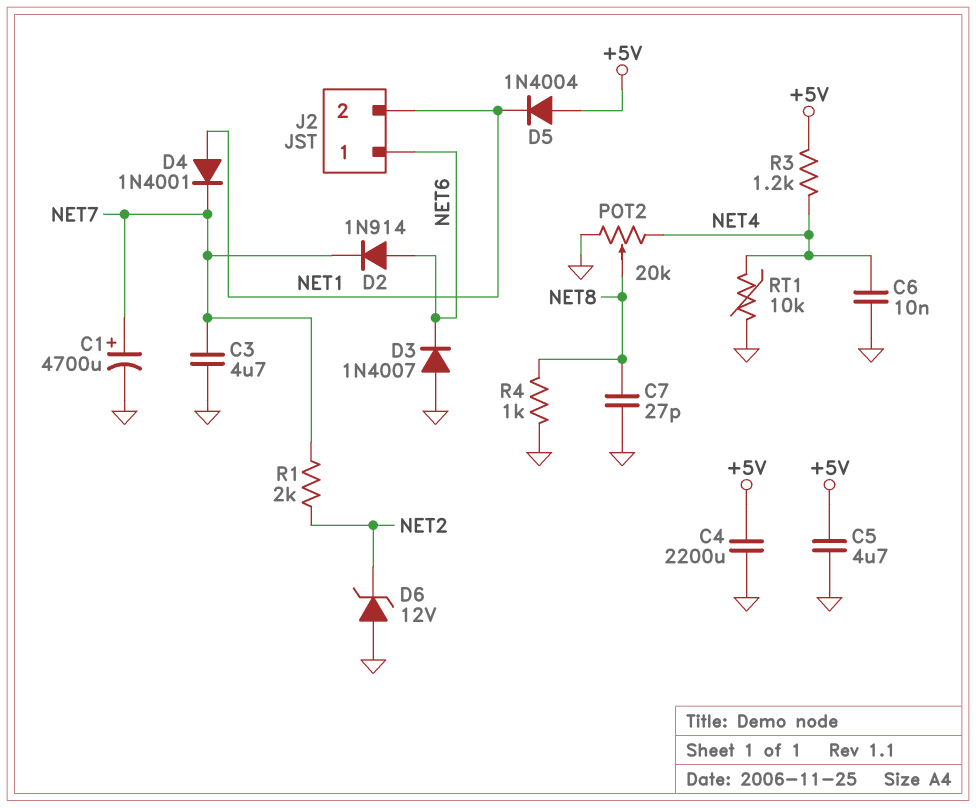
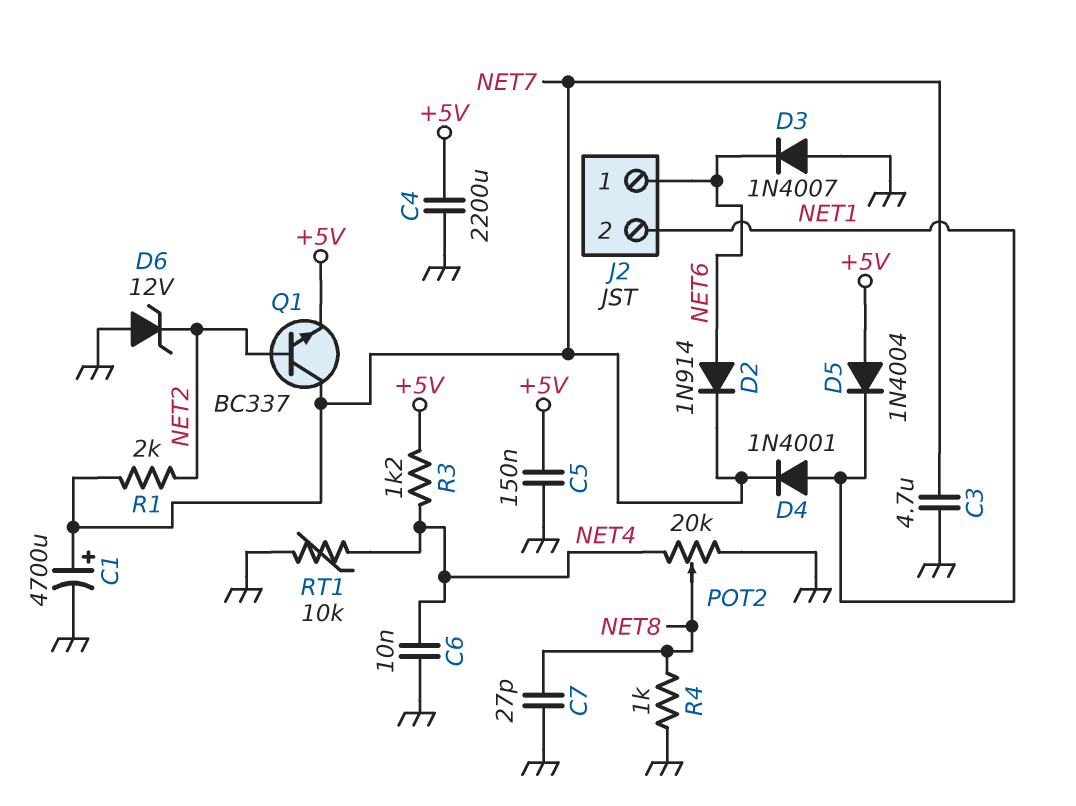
C5: 4.7uF (+5V, GND) -> 150nF (+5V, GND)
Q1: none -> NPN BC337 (B NET2, C NET7, E +5V)

